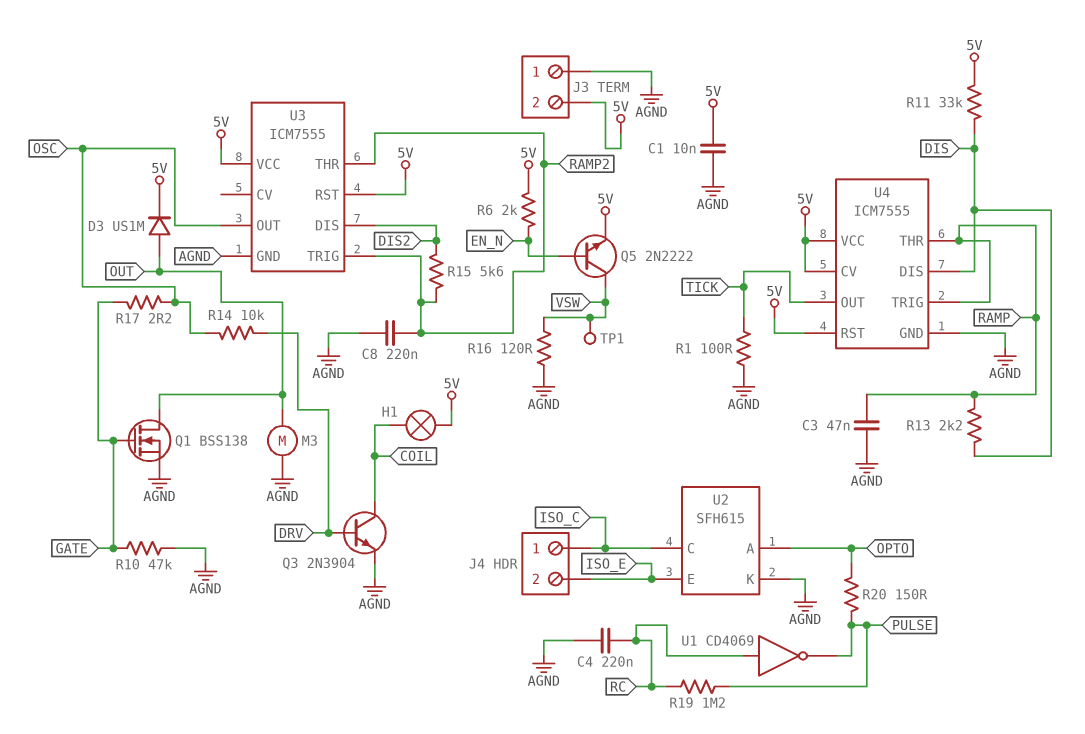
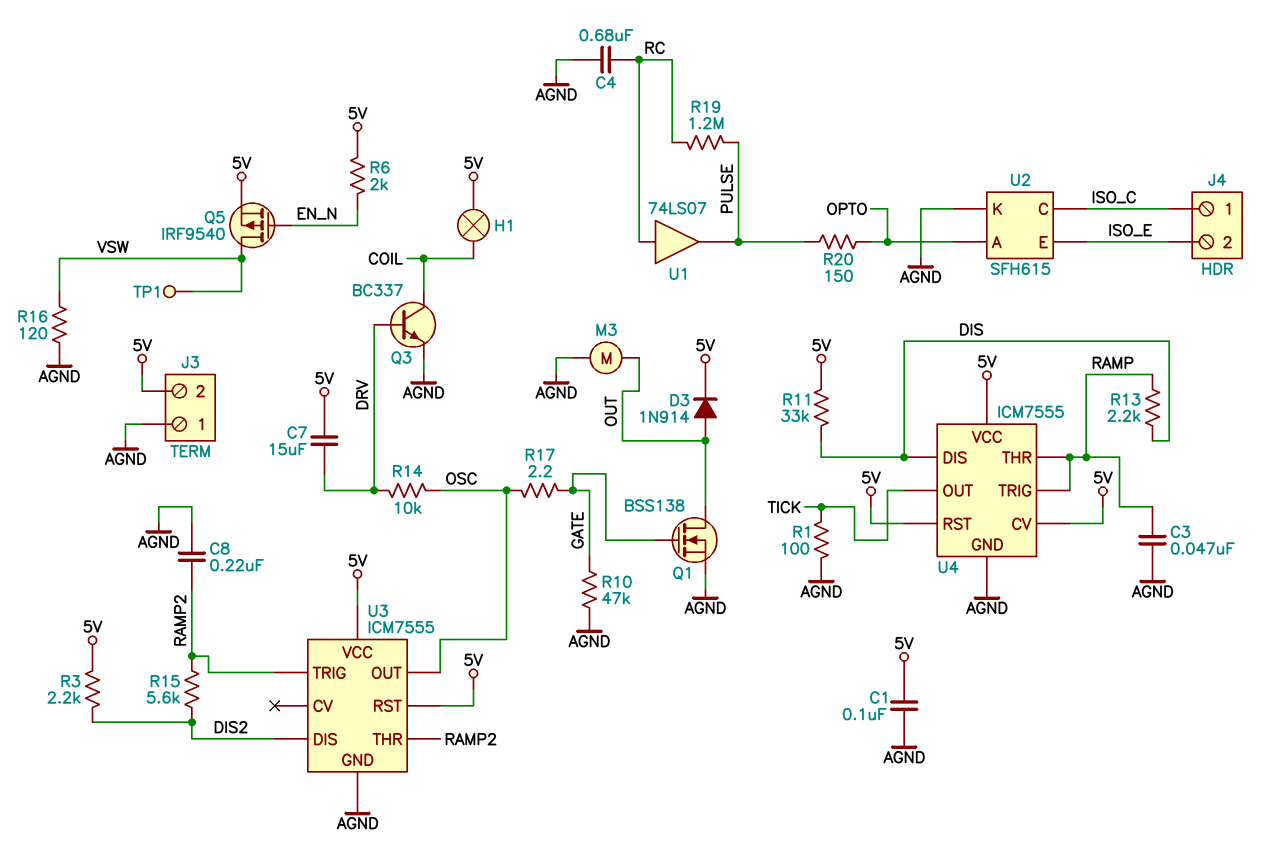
C1: 10nF (5V, AGND) -> 100nF (5V, AGND)
C4: 220nF (AGND, RC) -> 680nF (AGND, RC)
C7: none -> 15uF (5V, DRV)
D3: diode US1M (A OUT, K 5V) -> diode 1N914 (A OUT, K 5V)
Q3: NPN 2N3904 (B DRV, C COIL, E AGND) -> NPN BC337 (B DRV, C COIL, E AGND)
Q5: NPN 2N2222 (B EN_N, C VSW, E 5V) -> PMOS IRF9540 (G EN_N, D VSW, S 5V)
R3: none -> 2.2k (5V, DIS2)
U1: NOT CD4069 (in RC, out PULSE) -> buffer 74LS07 (in RC, out PULSE)

